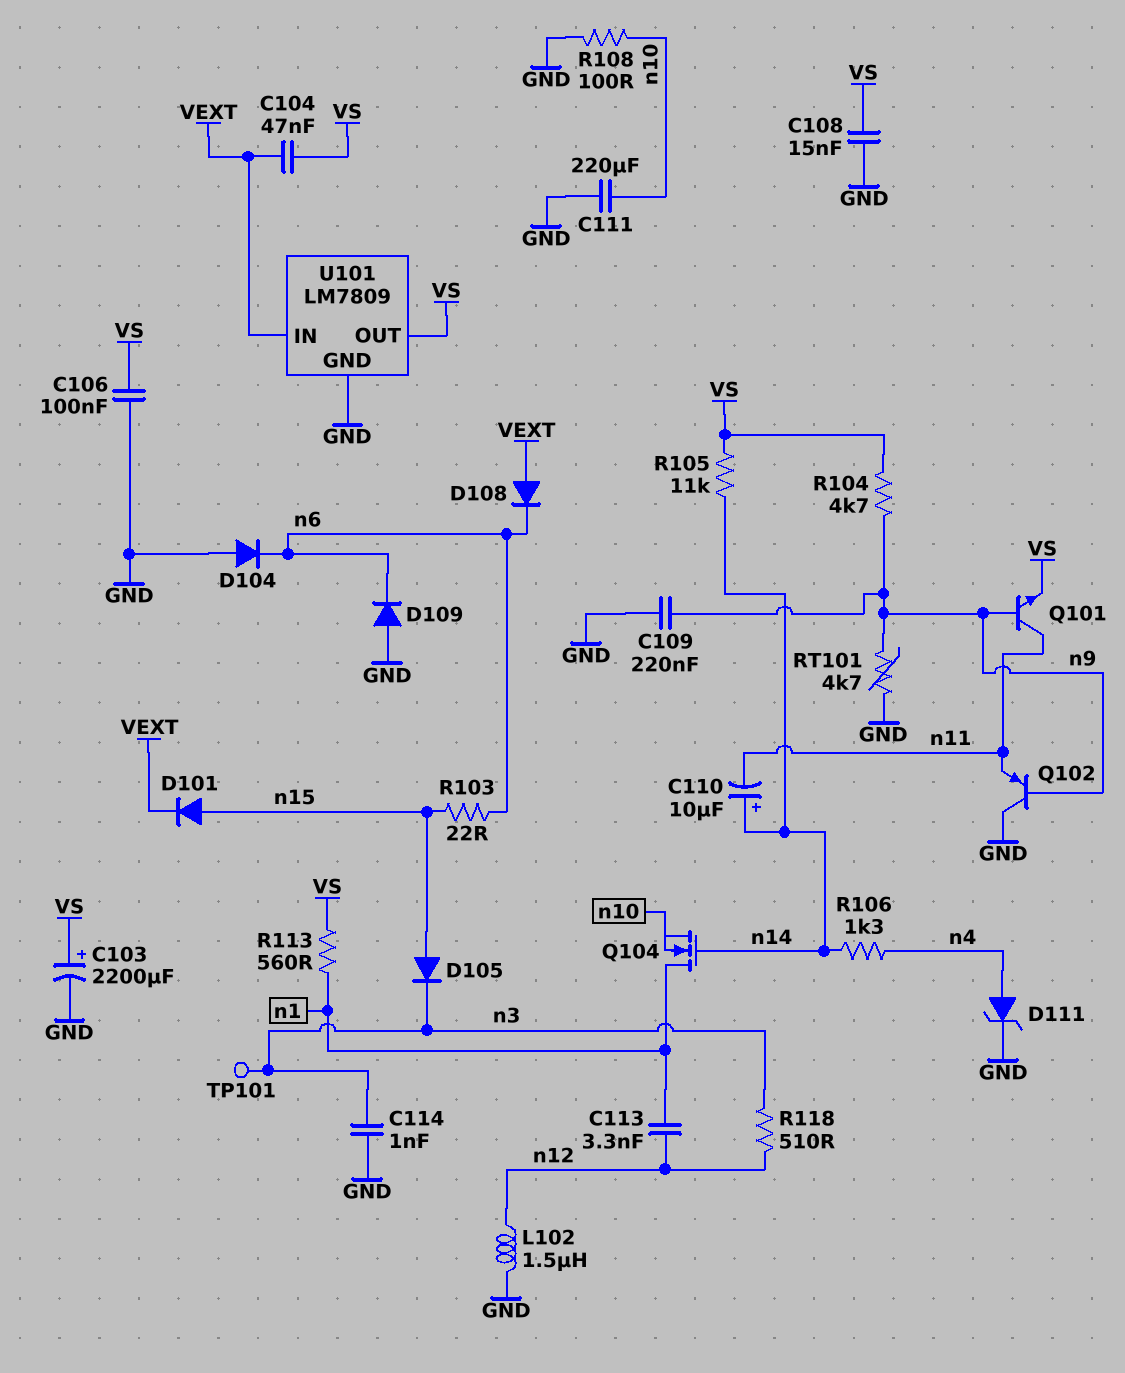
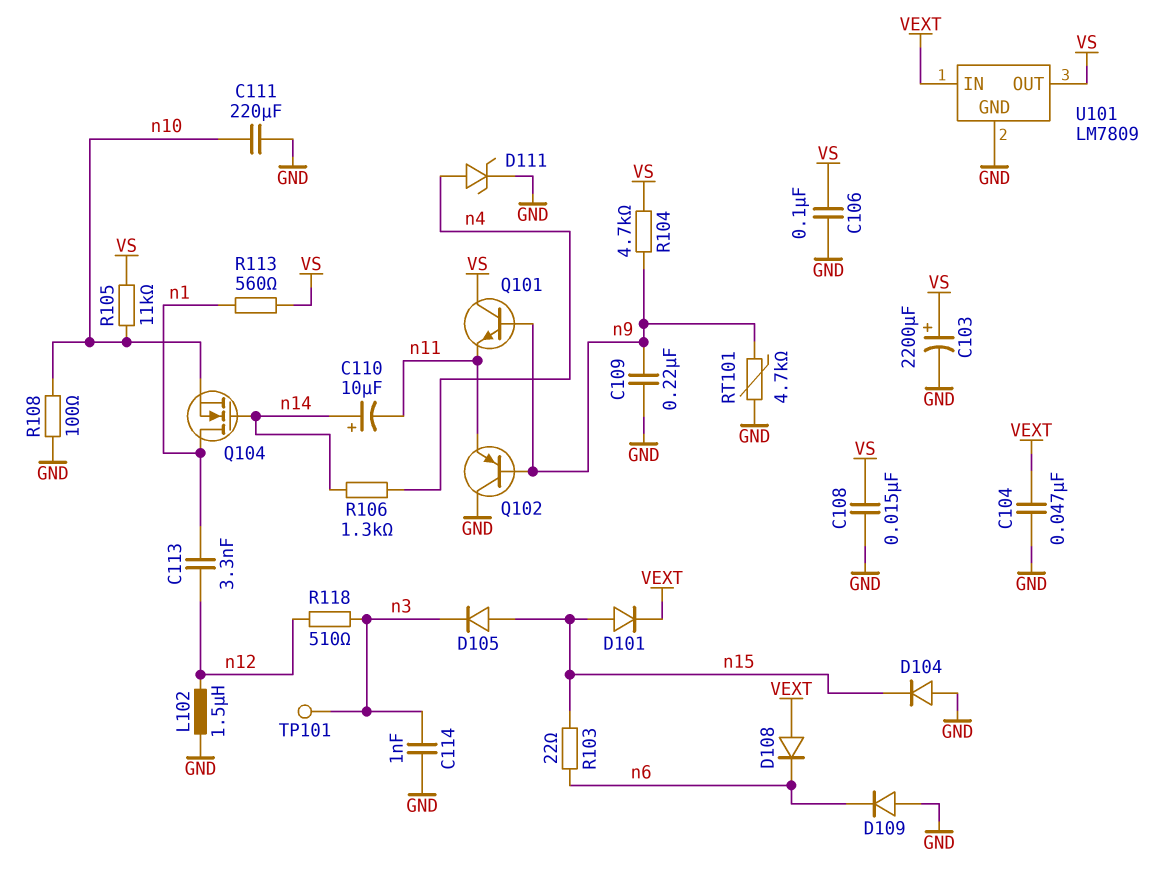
C104: 47nF (VEXT, VS) -> 47nF (GND, VEXT)
D104: diode (A GND, K n6) -> diode (A GND, K n15)
Q101: NPN (B n9, C n11, E VS) -> NPN (B n9, C VS, E n11)
R105: 11k (VS, n14) -> 11k (VS, n10)

